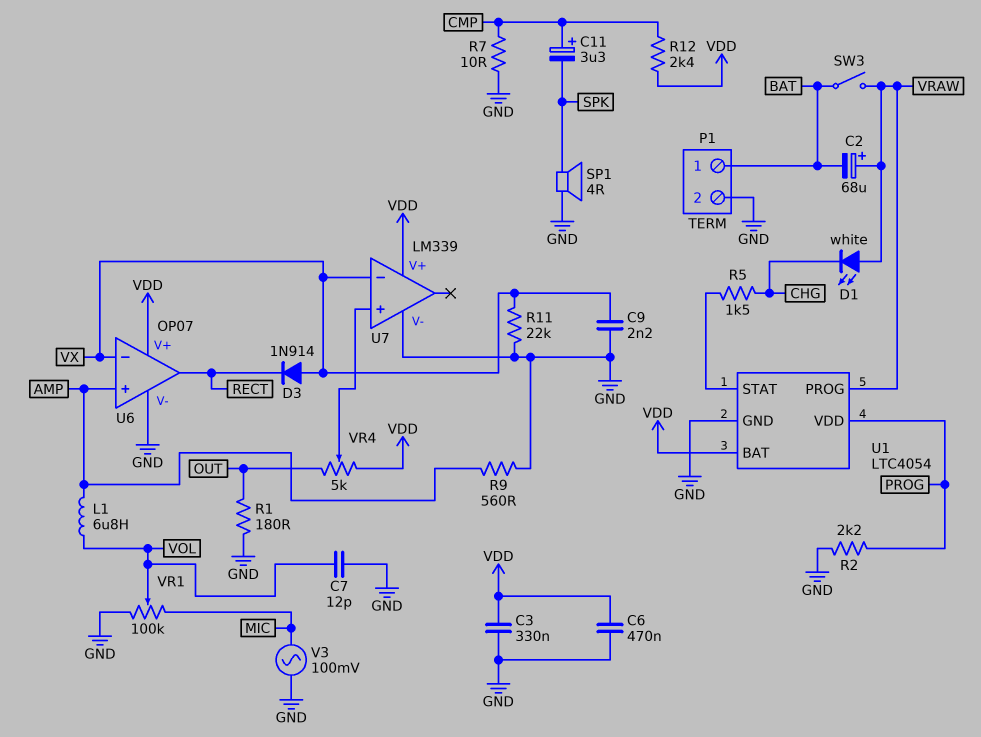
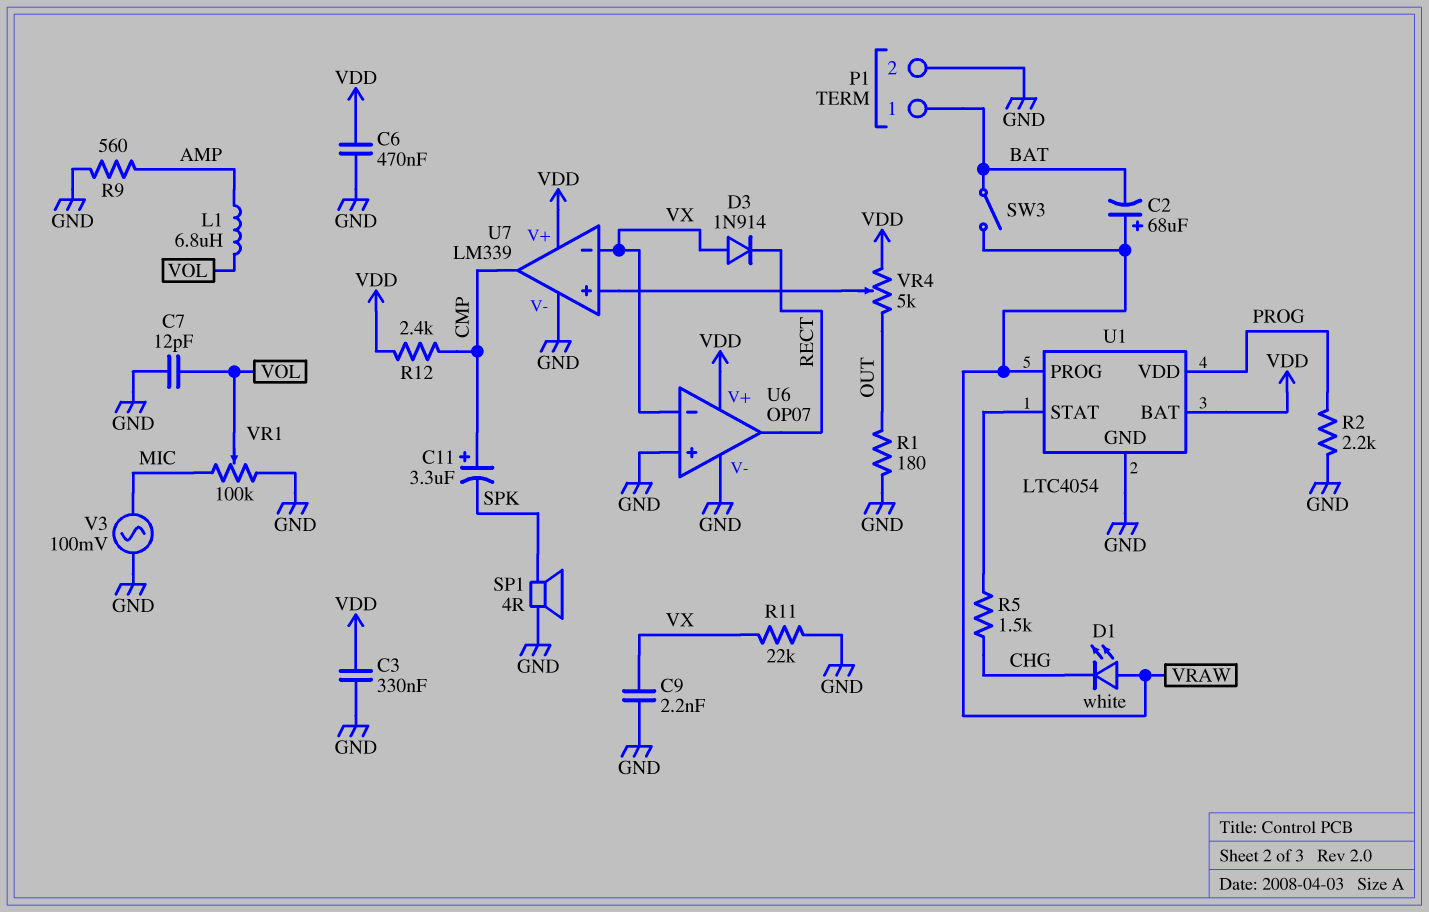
R7: 10 (CMP, GND) -> none
U6 pin in+: AMP -> GND
U7 pin out: none -> CMP

